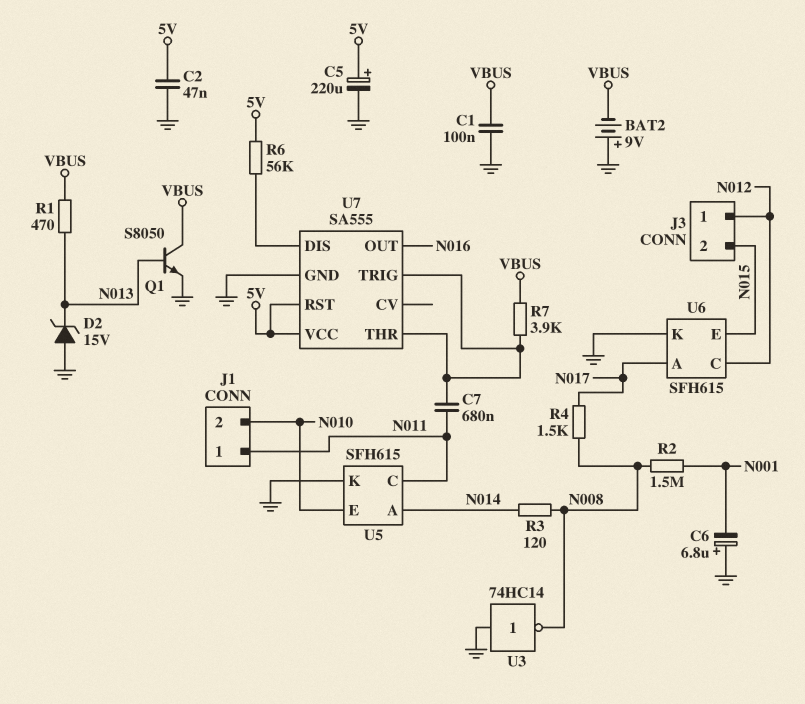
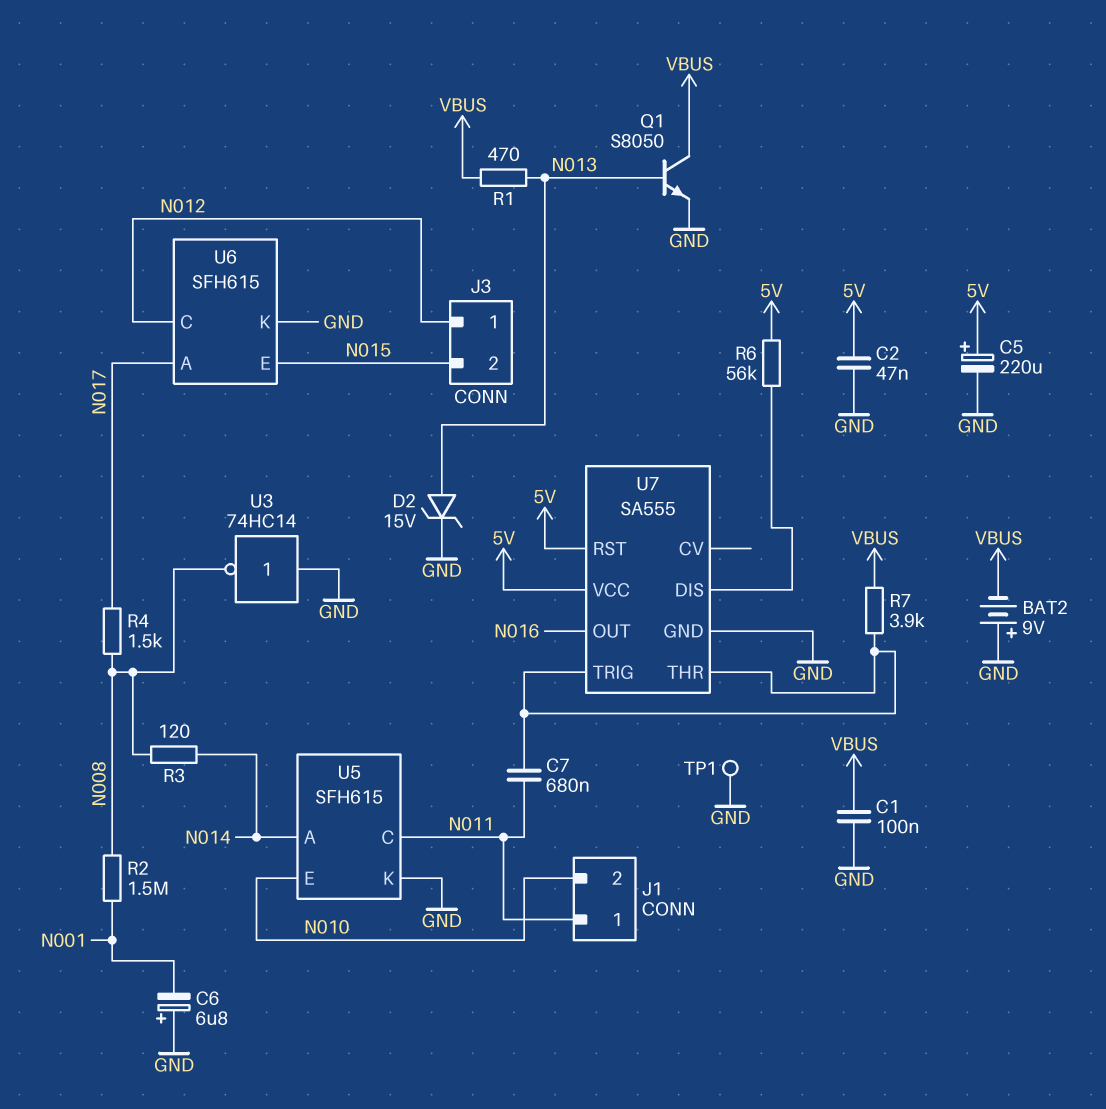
D2: zener 15V (A GND, K N013) -> zener 15V (A N013, K GND)
TP1: none -> test point (GND)

